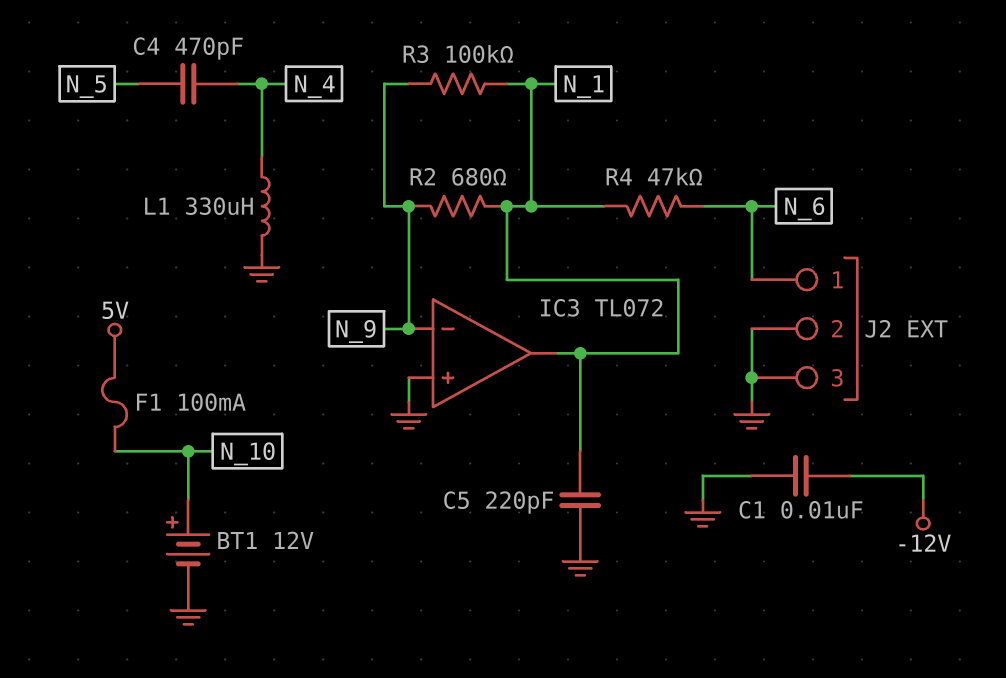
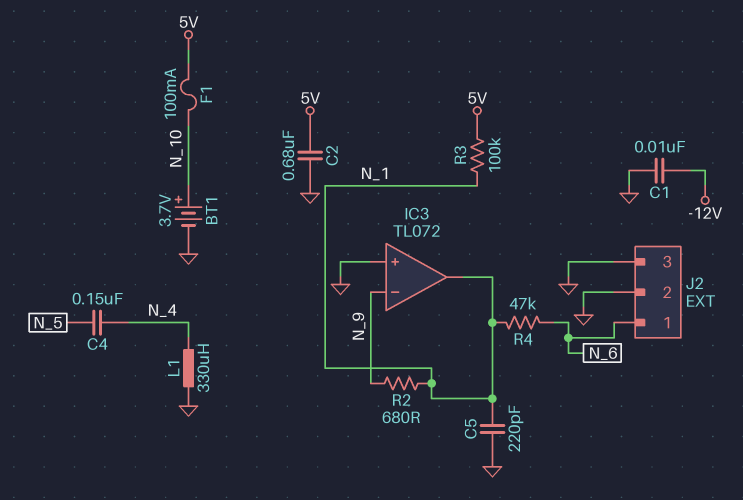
BT1: 12V (plus N_10, minus GND) -> 3.7V (plus N_10, minus GND)
C2: none -> 680nF (5V, GND)
C4: 470pF (N_4, N_5) -> 150nF (N_4, N_5)
R3: 100k (N_1, N_9) -> 100k (5V, N_1)

